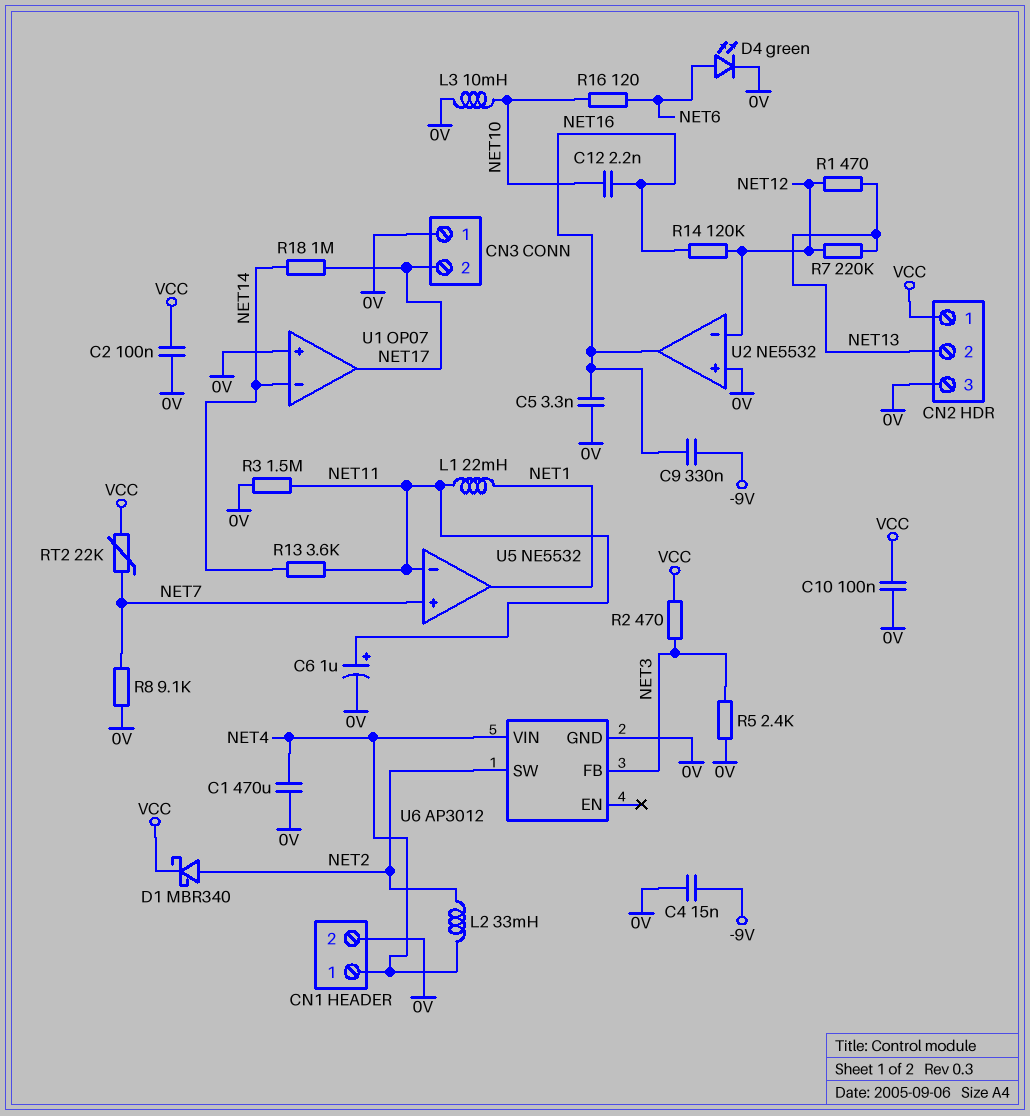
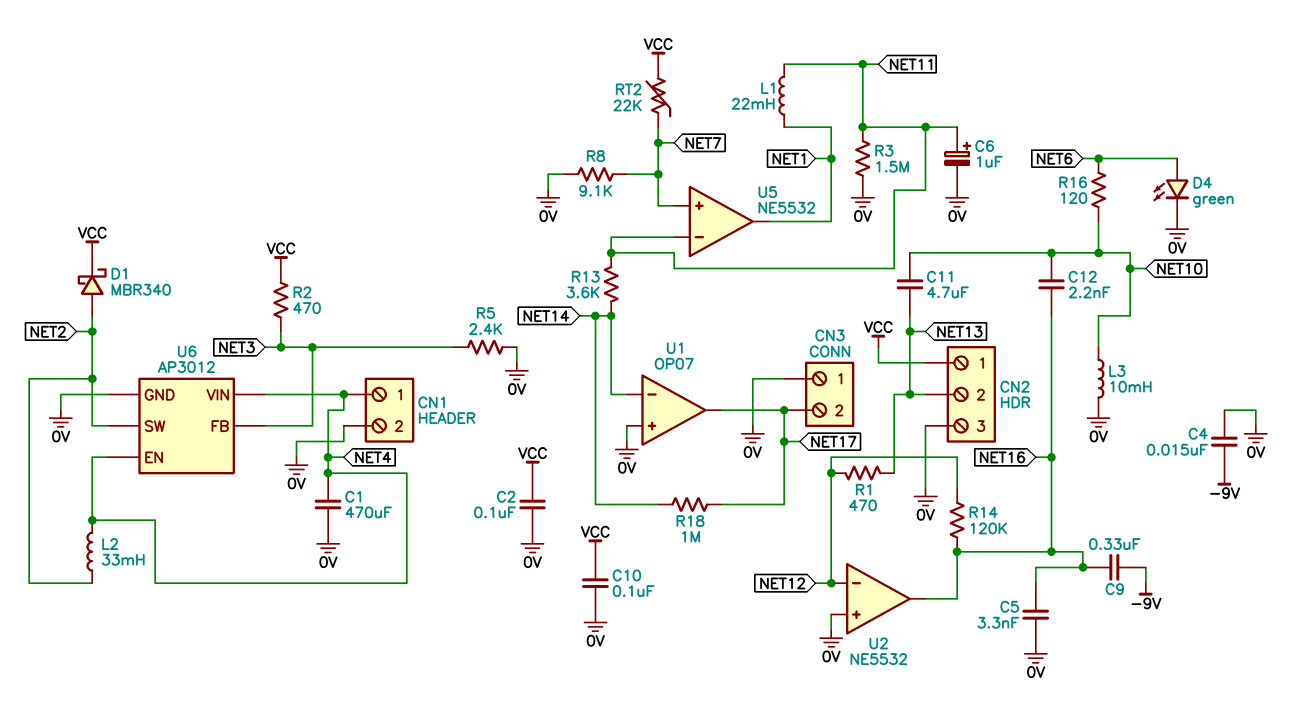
C11: none -> 4.7uF (NET10, NET13)
R7: 220k (NET12, NET13) -> none
U6 pin EN: none -> NET4

